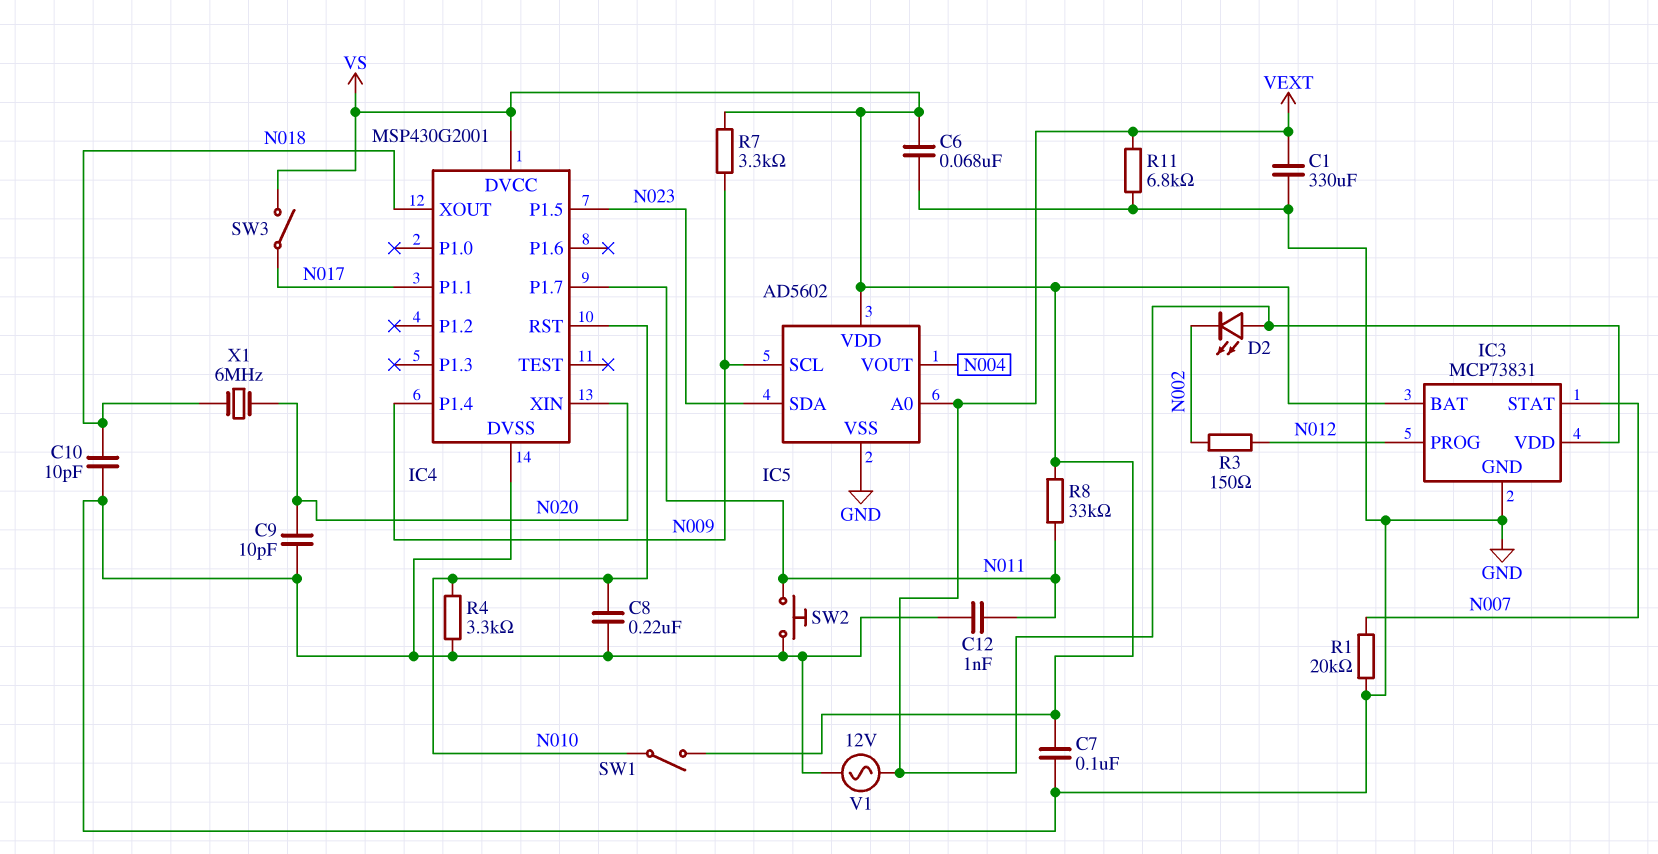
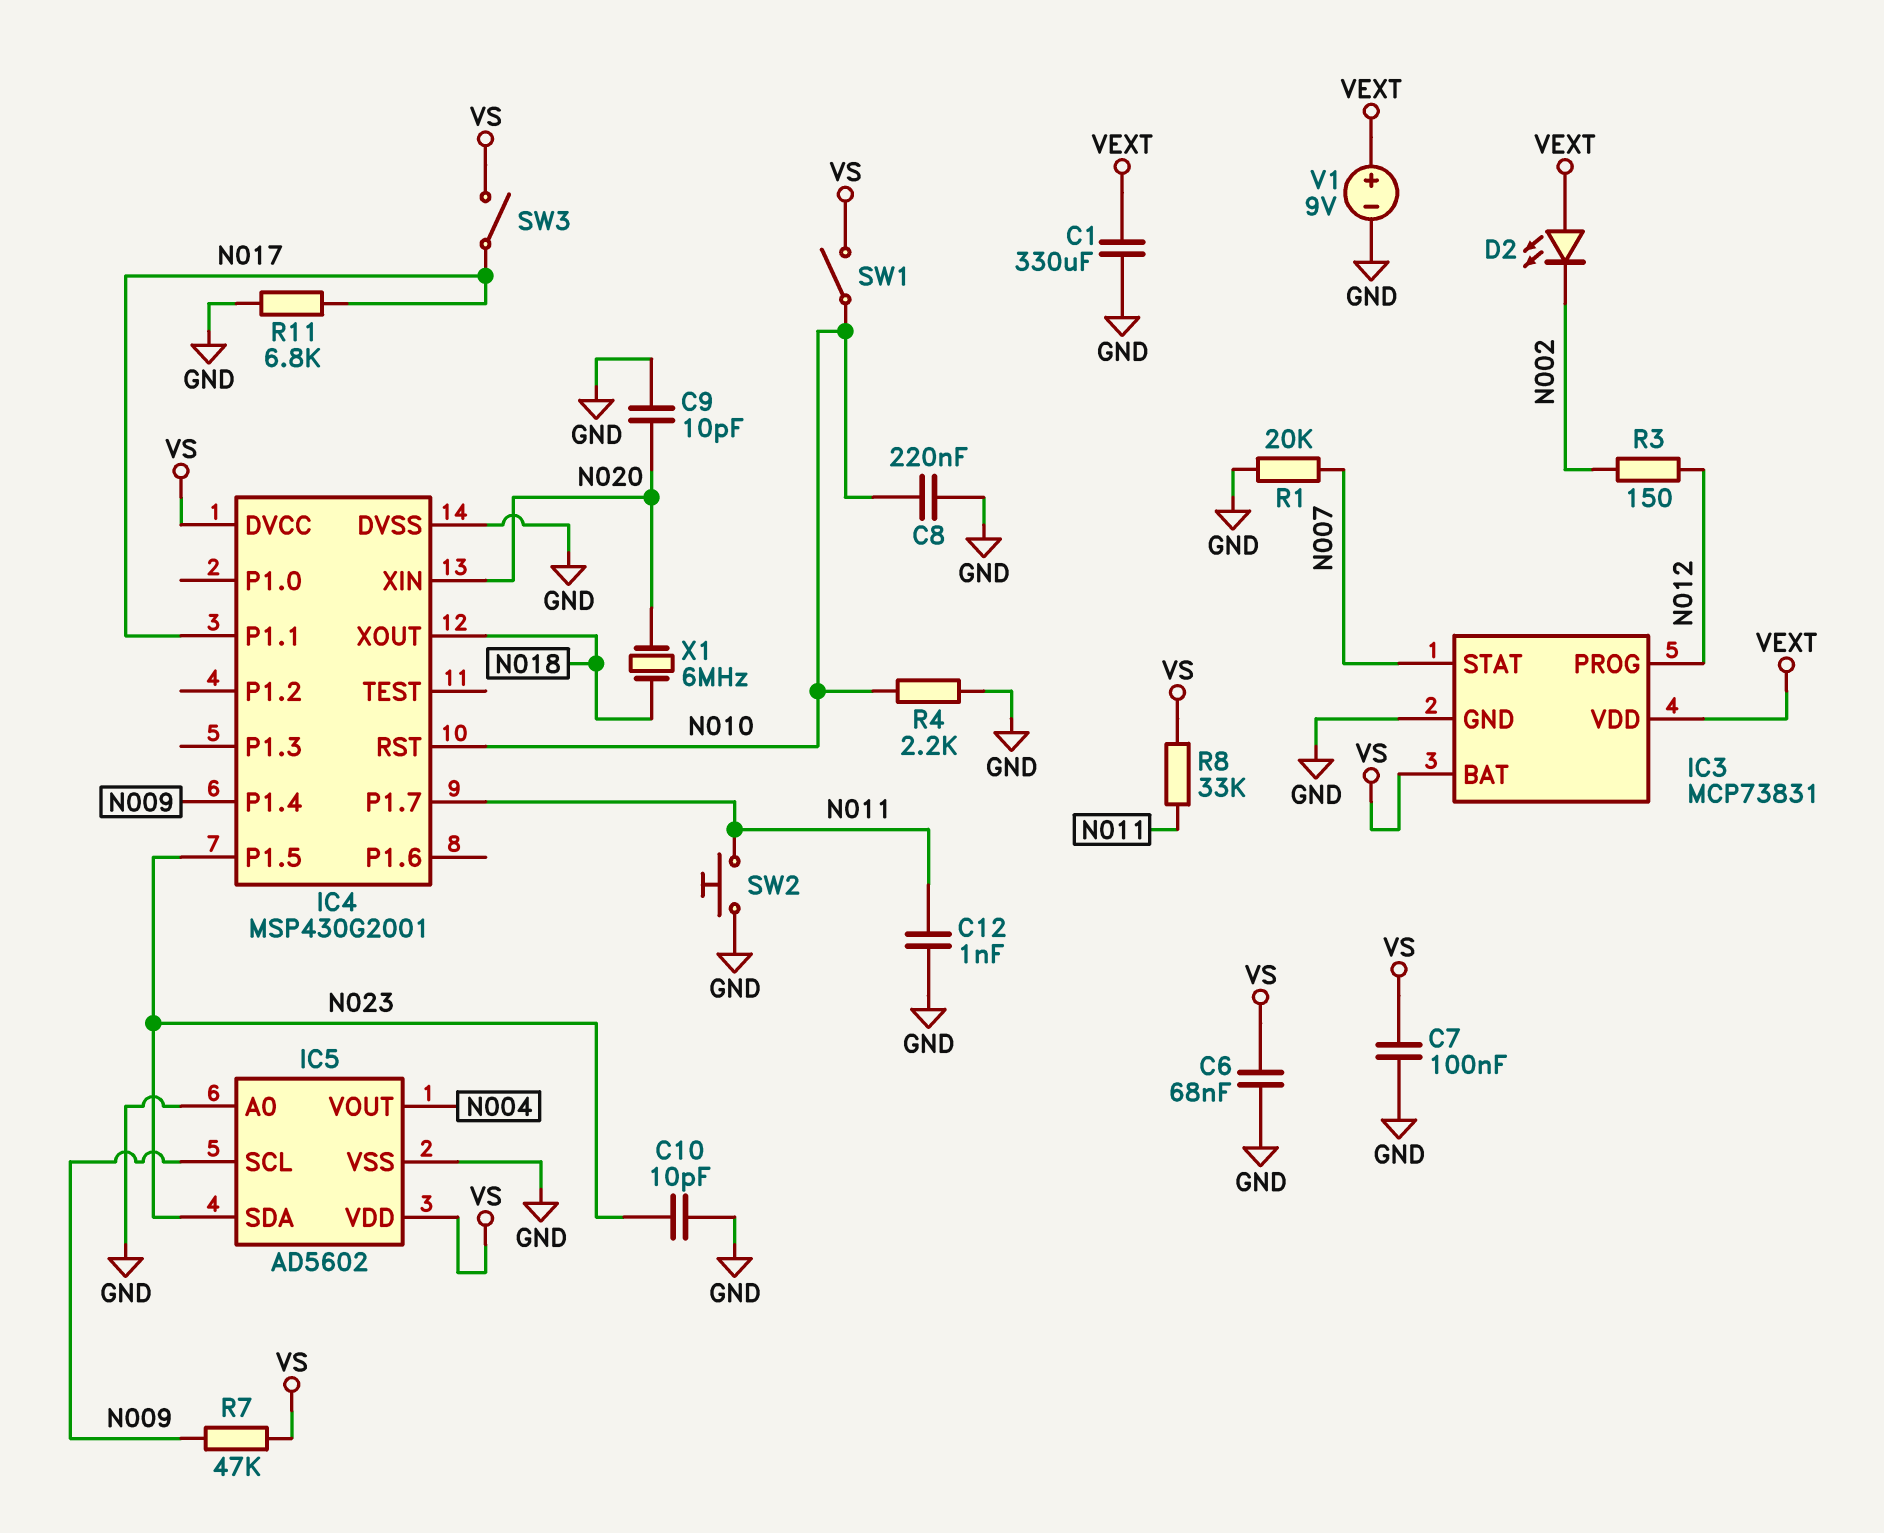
C10: 10pF (GND, N018) -> 10pF (GND, N023)
IC5 pin A0: VEXT -> GND
R4: 3.3k (GND, N010) -> 2.2k (GND, N010)
R7: 3.3k (N009, VS) -> 47k (N009, VS)
R11: 6.8k (GND, VEXT) -> 6.8k (GND, N017)
V1: AC 12V (GND, VEXT) -> 9V (plus VEXT, minus GND)

